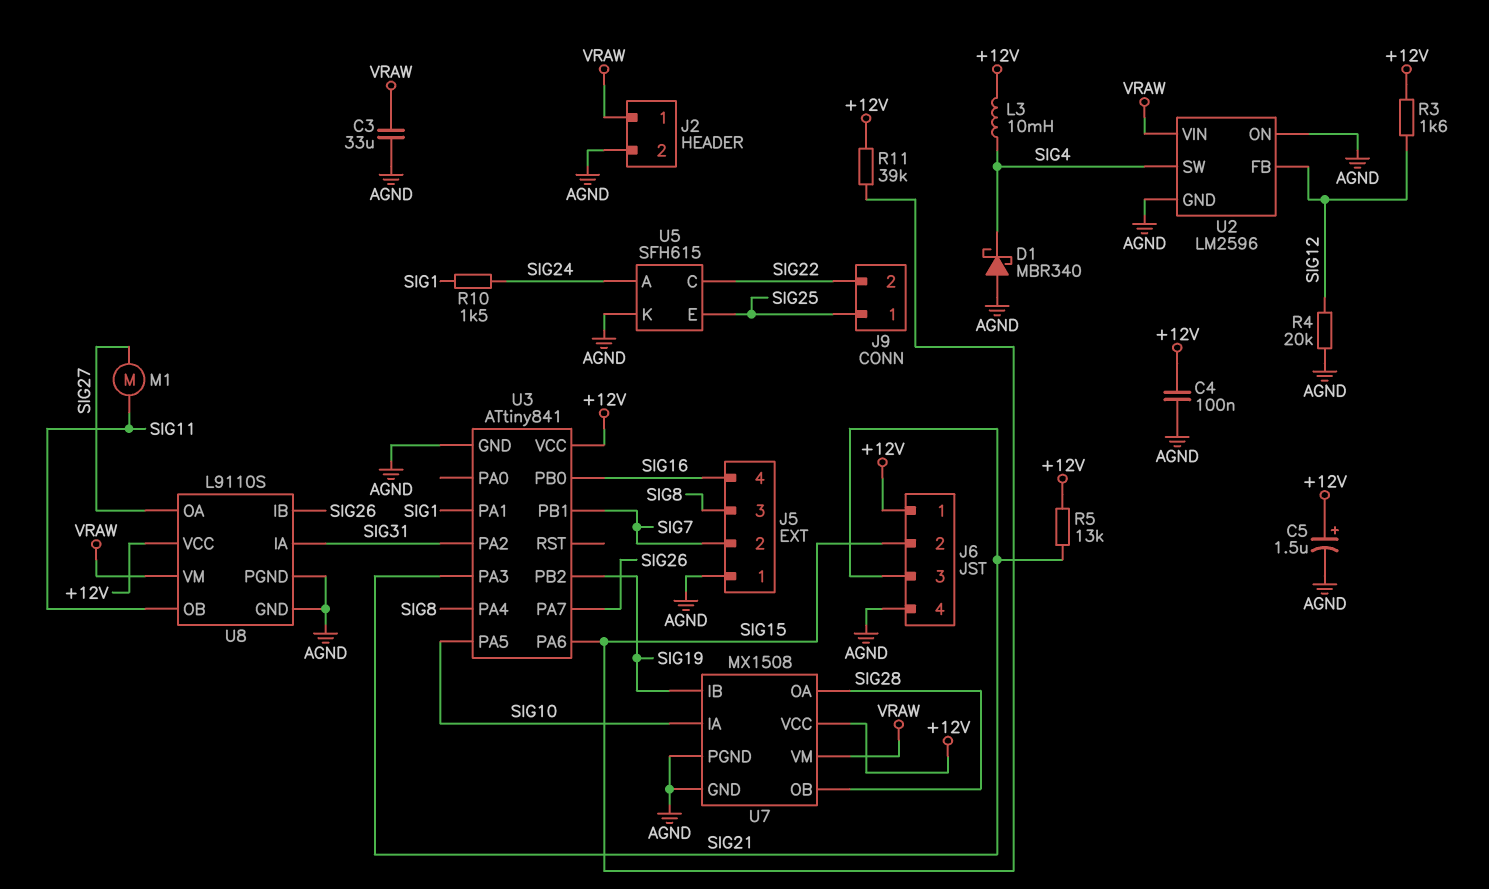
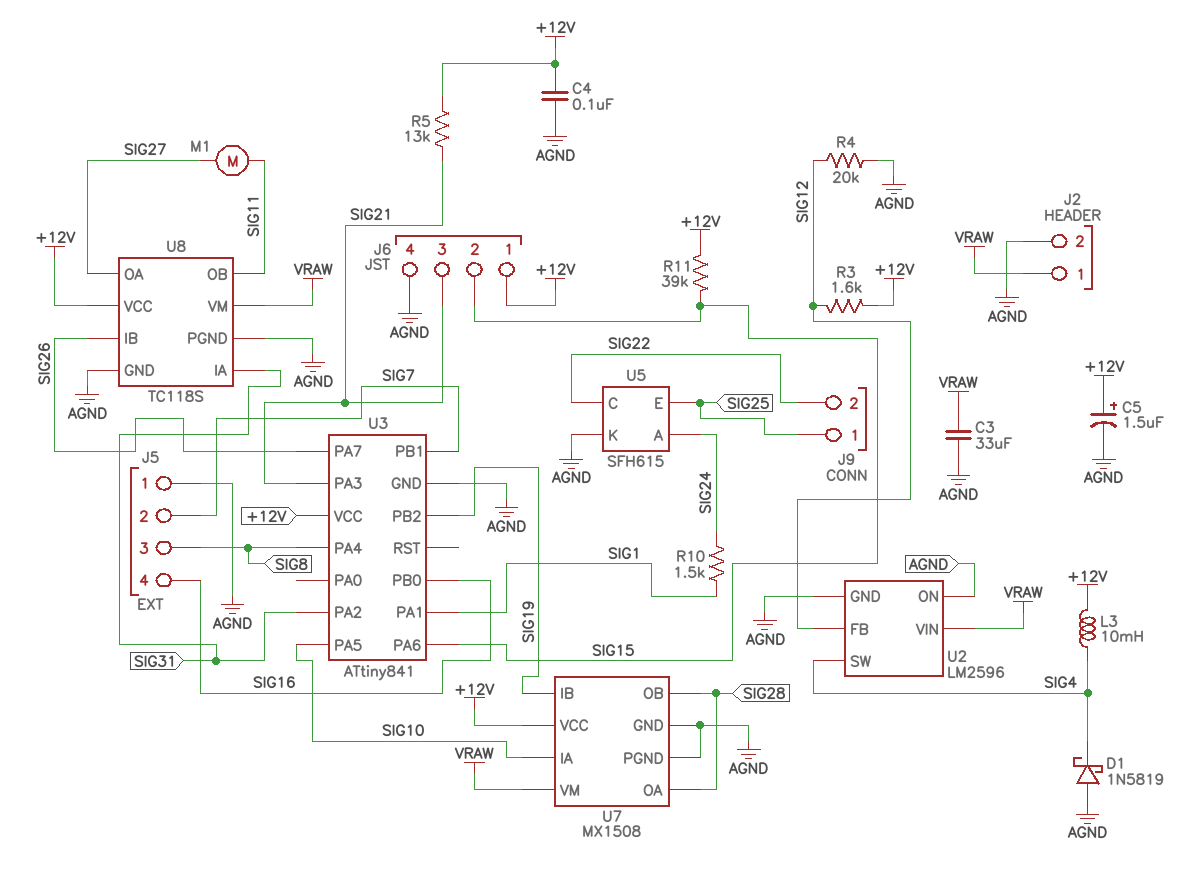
D1: schottky MBR340 (A AGND, K SIG4) -> schottky 1N5819 (A AGND, K SIG4)
U8: L9110S -> TC118S

